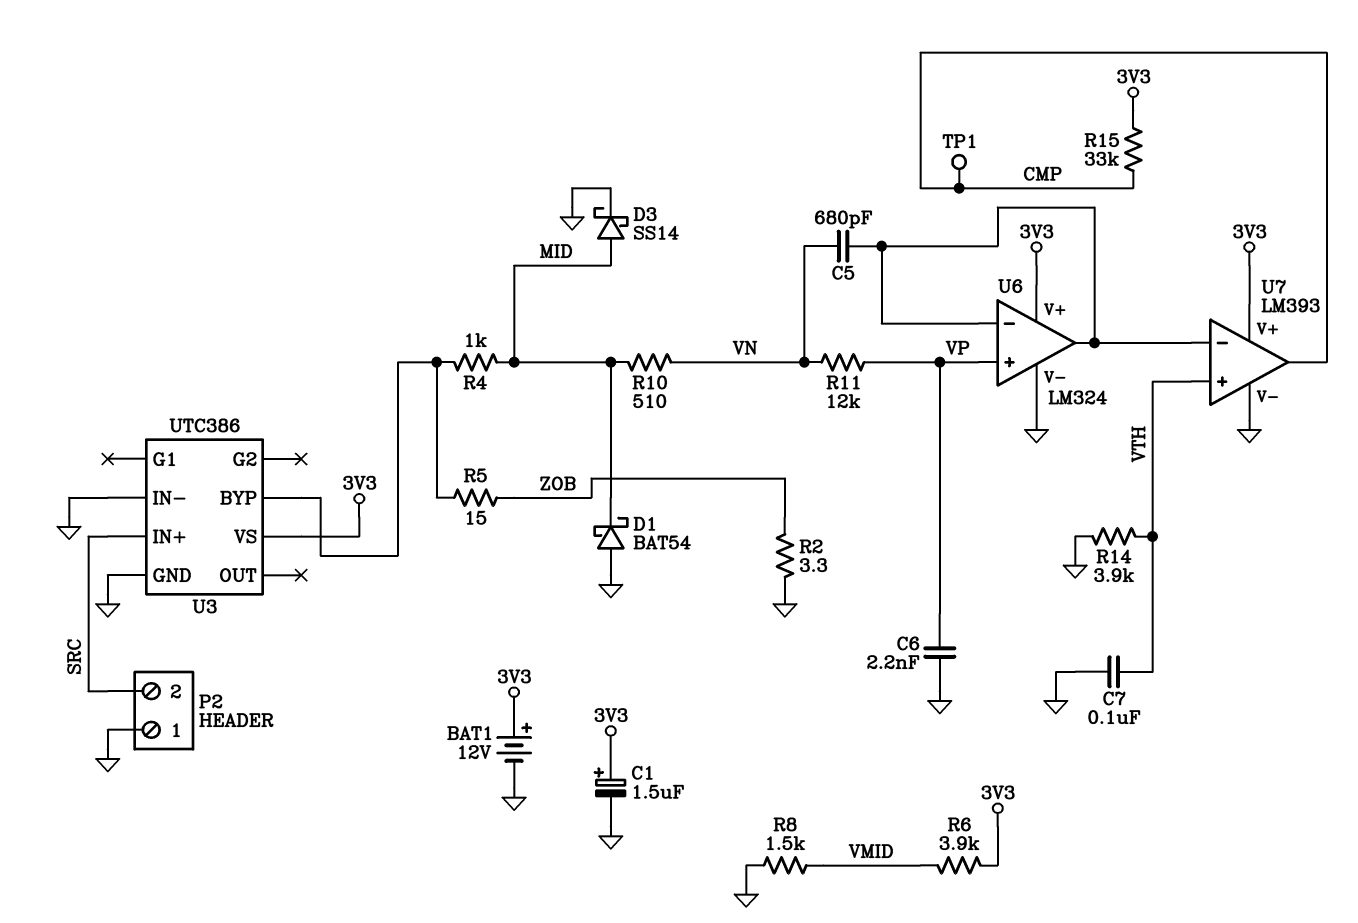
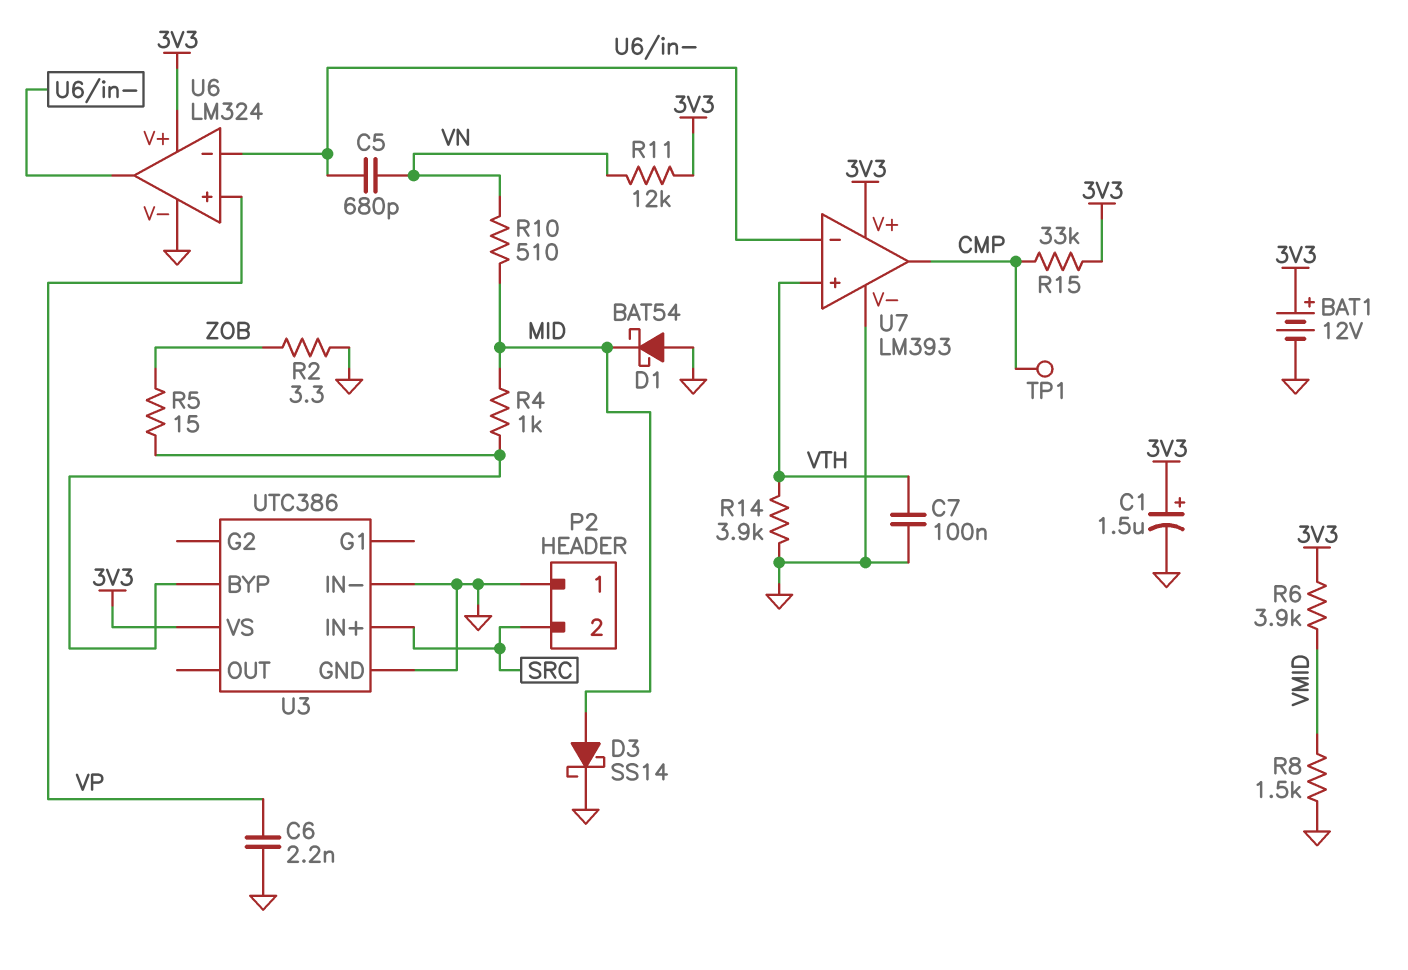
R11: 12k (VN, VP) -> 12k (3V3, VN)

